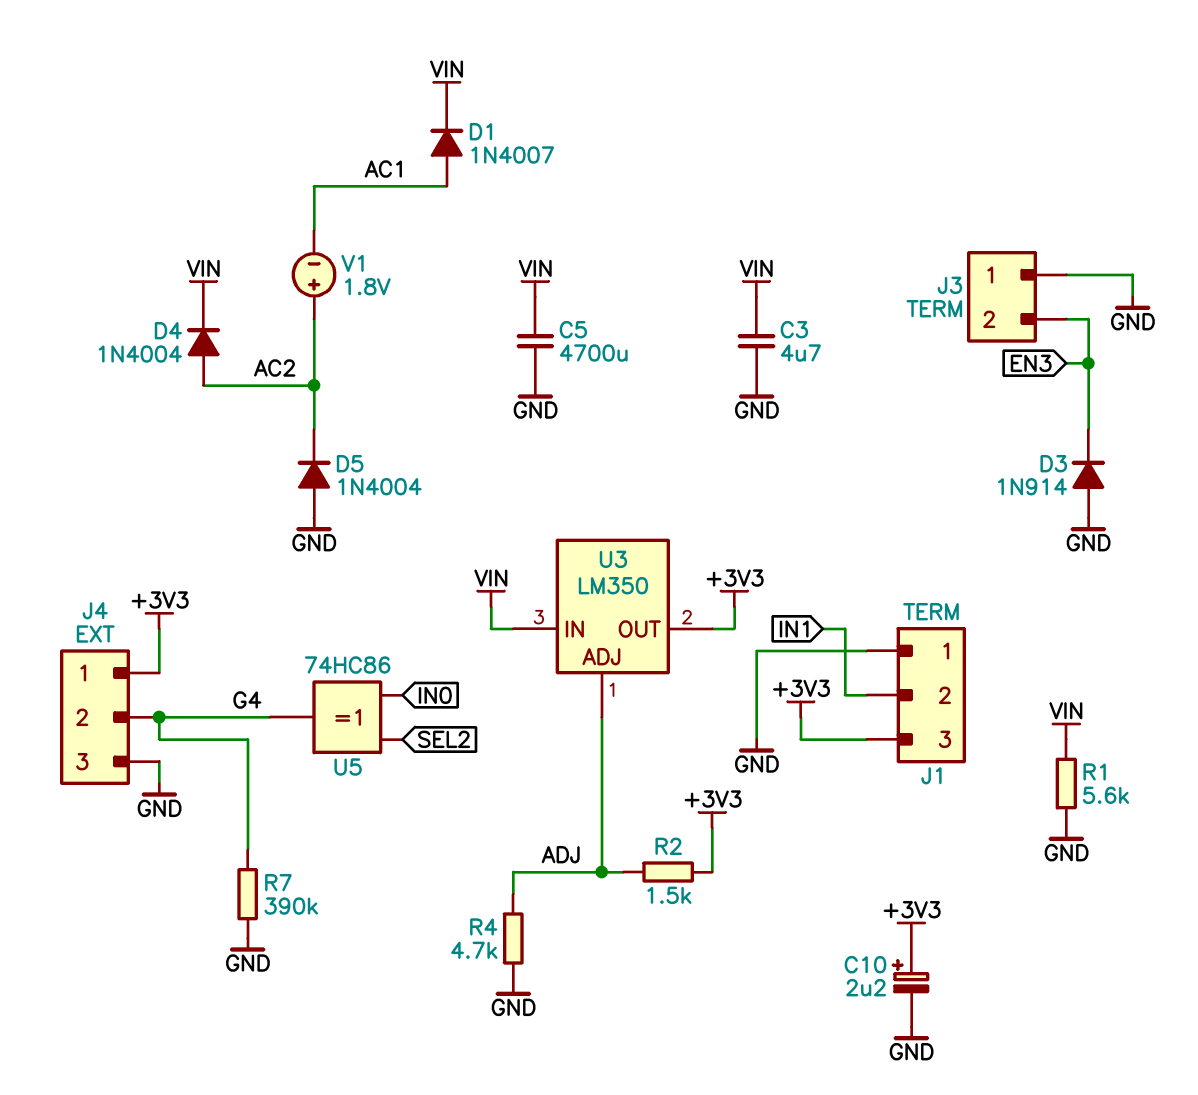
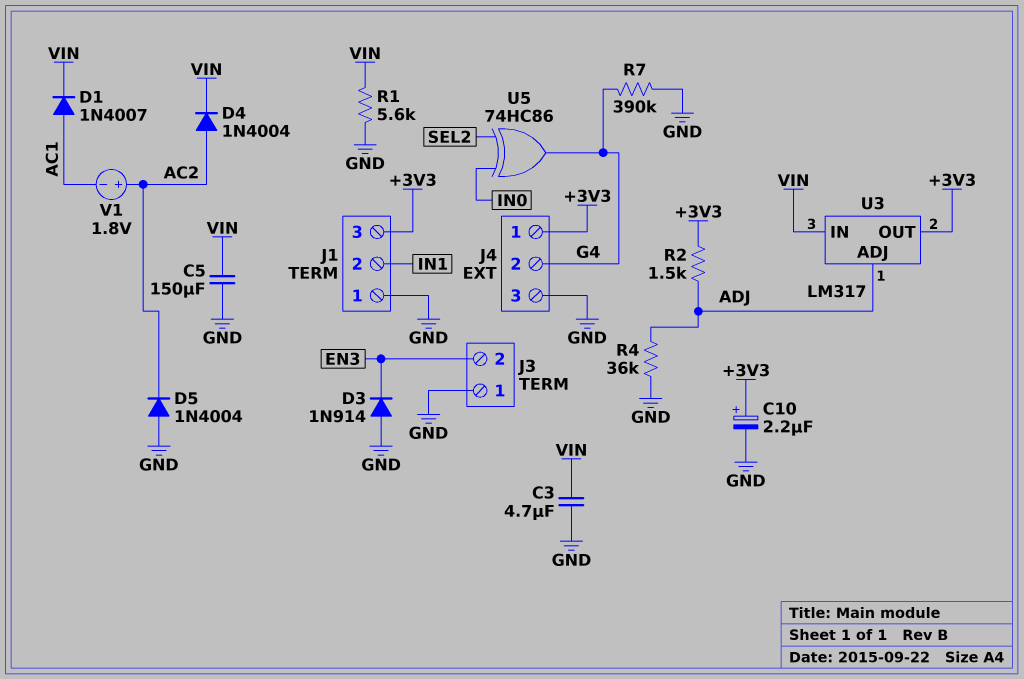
C5: 4700uF (GND, VIN) -> 150uF (GND, VIN)
R4: 4.7k (ADJ, GND) -> 36k (ADJ, GND)
U3: LM350 -> LM317

